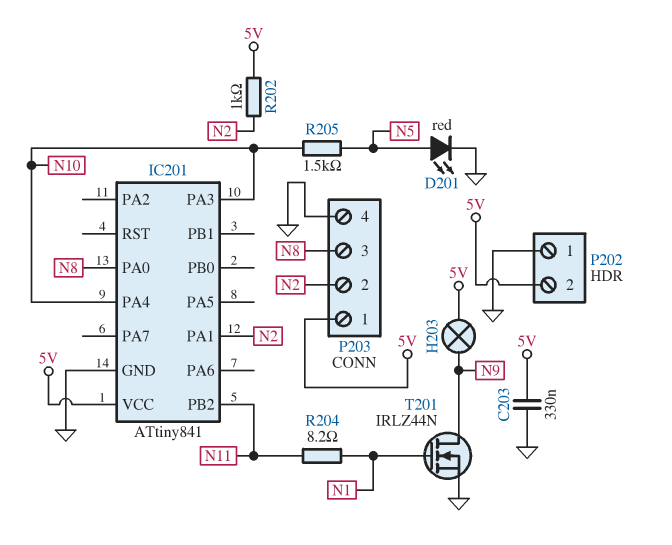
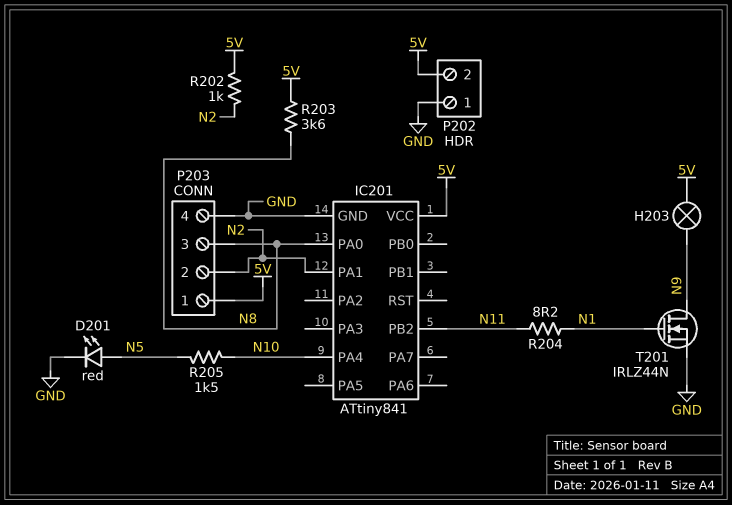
C203: 330nF (5V, GND) -> none
IC201 pin PA3: N10 -> none
R203: none -> 3.6k (5V, N8)

